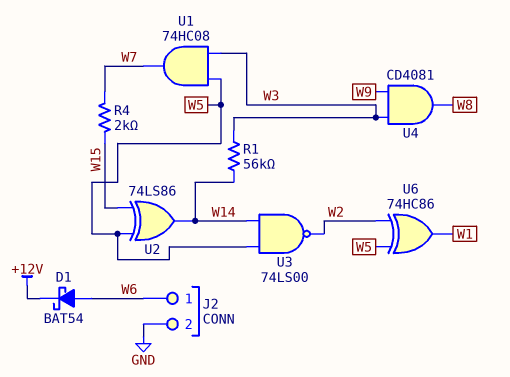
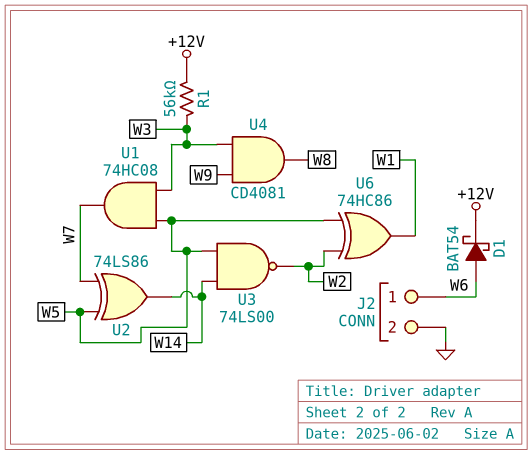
R1: 56k (W3, W14) -> 56k (+12V, W3)
R4: 2k (W7, W15) -> none
U2: XOR 74LS86 (in W5, in W15, out W14) -> XOR 74LS86 (in W5, in W7, out W14)

